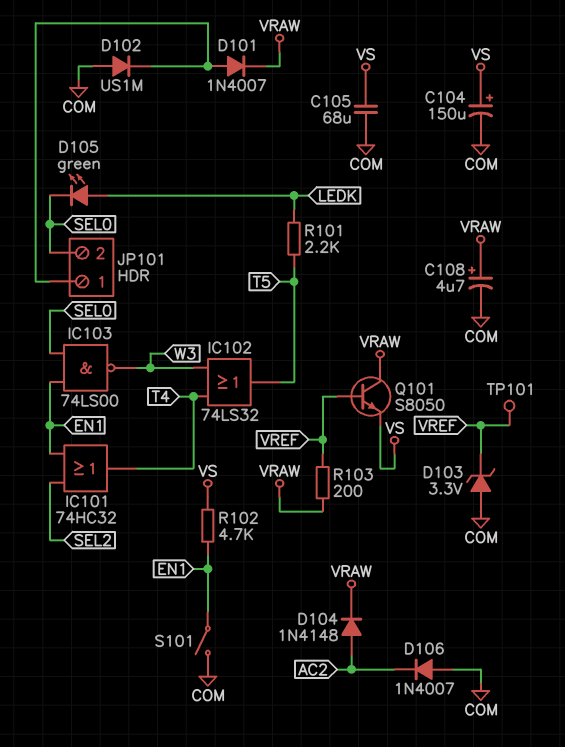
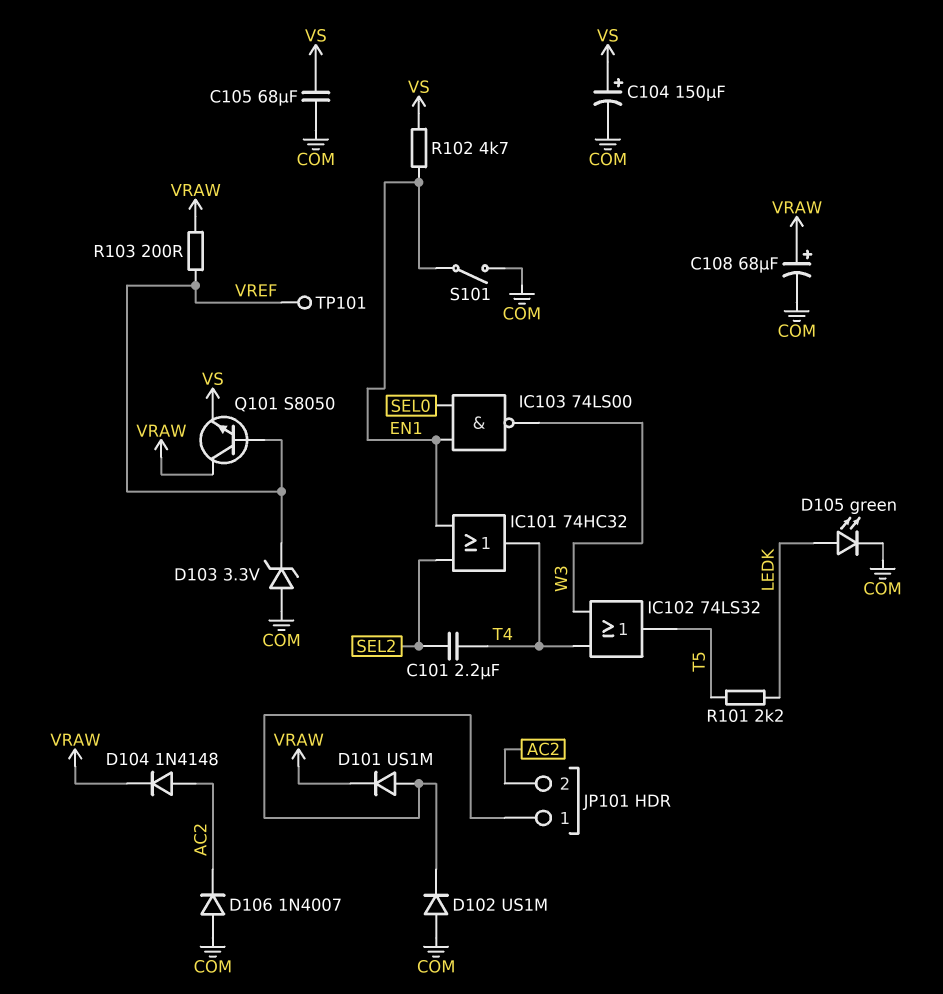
C101: none -> 2.2uF (SEL2, T4)
C108: 4.7uF (plus VRAW, minus COM) -> 68uF (plus VRAW, minus COM)
D101: diode 1N4007 (A JP101/1, K VRAW) -> diode US1M (A JP101/1, K VRAW)
D105: LED green (A LEDK, K SEL0) -> LED green (A LEDK, K COM)
JP101 pin 2: SEL0 -> AC2

